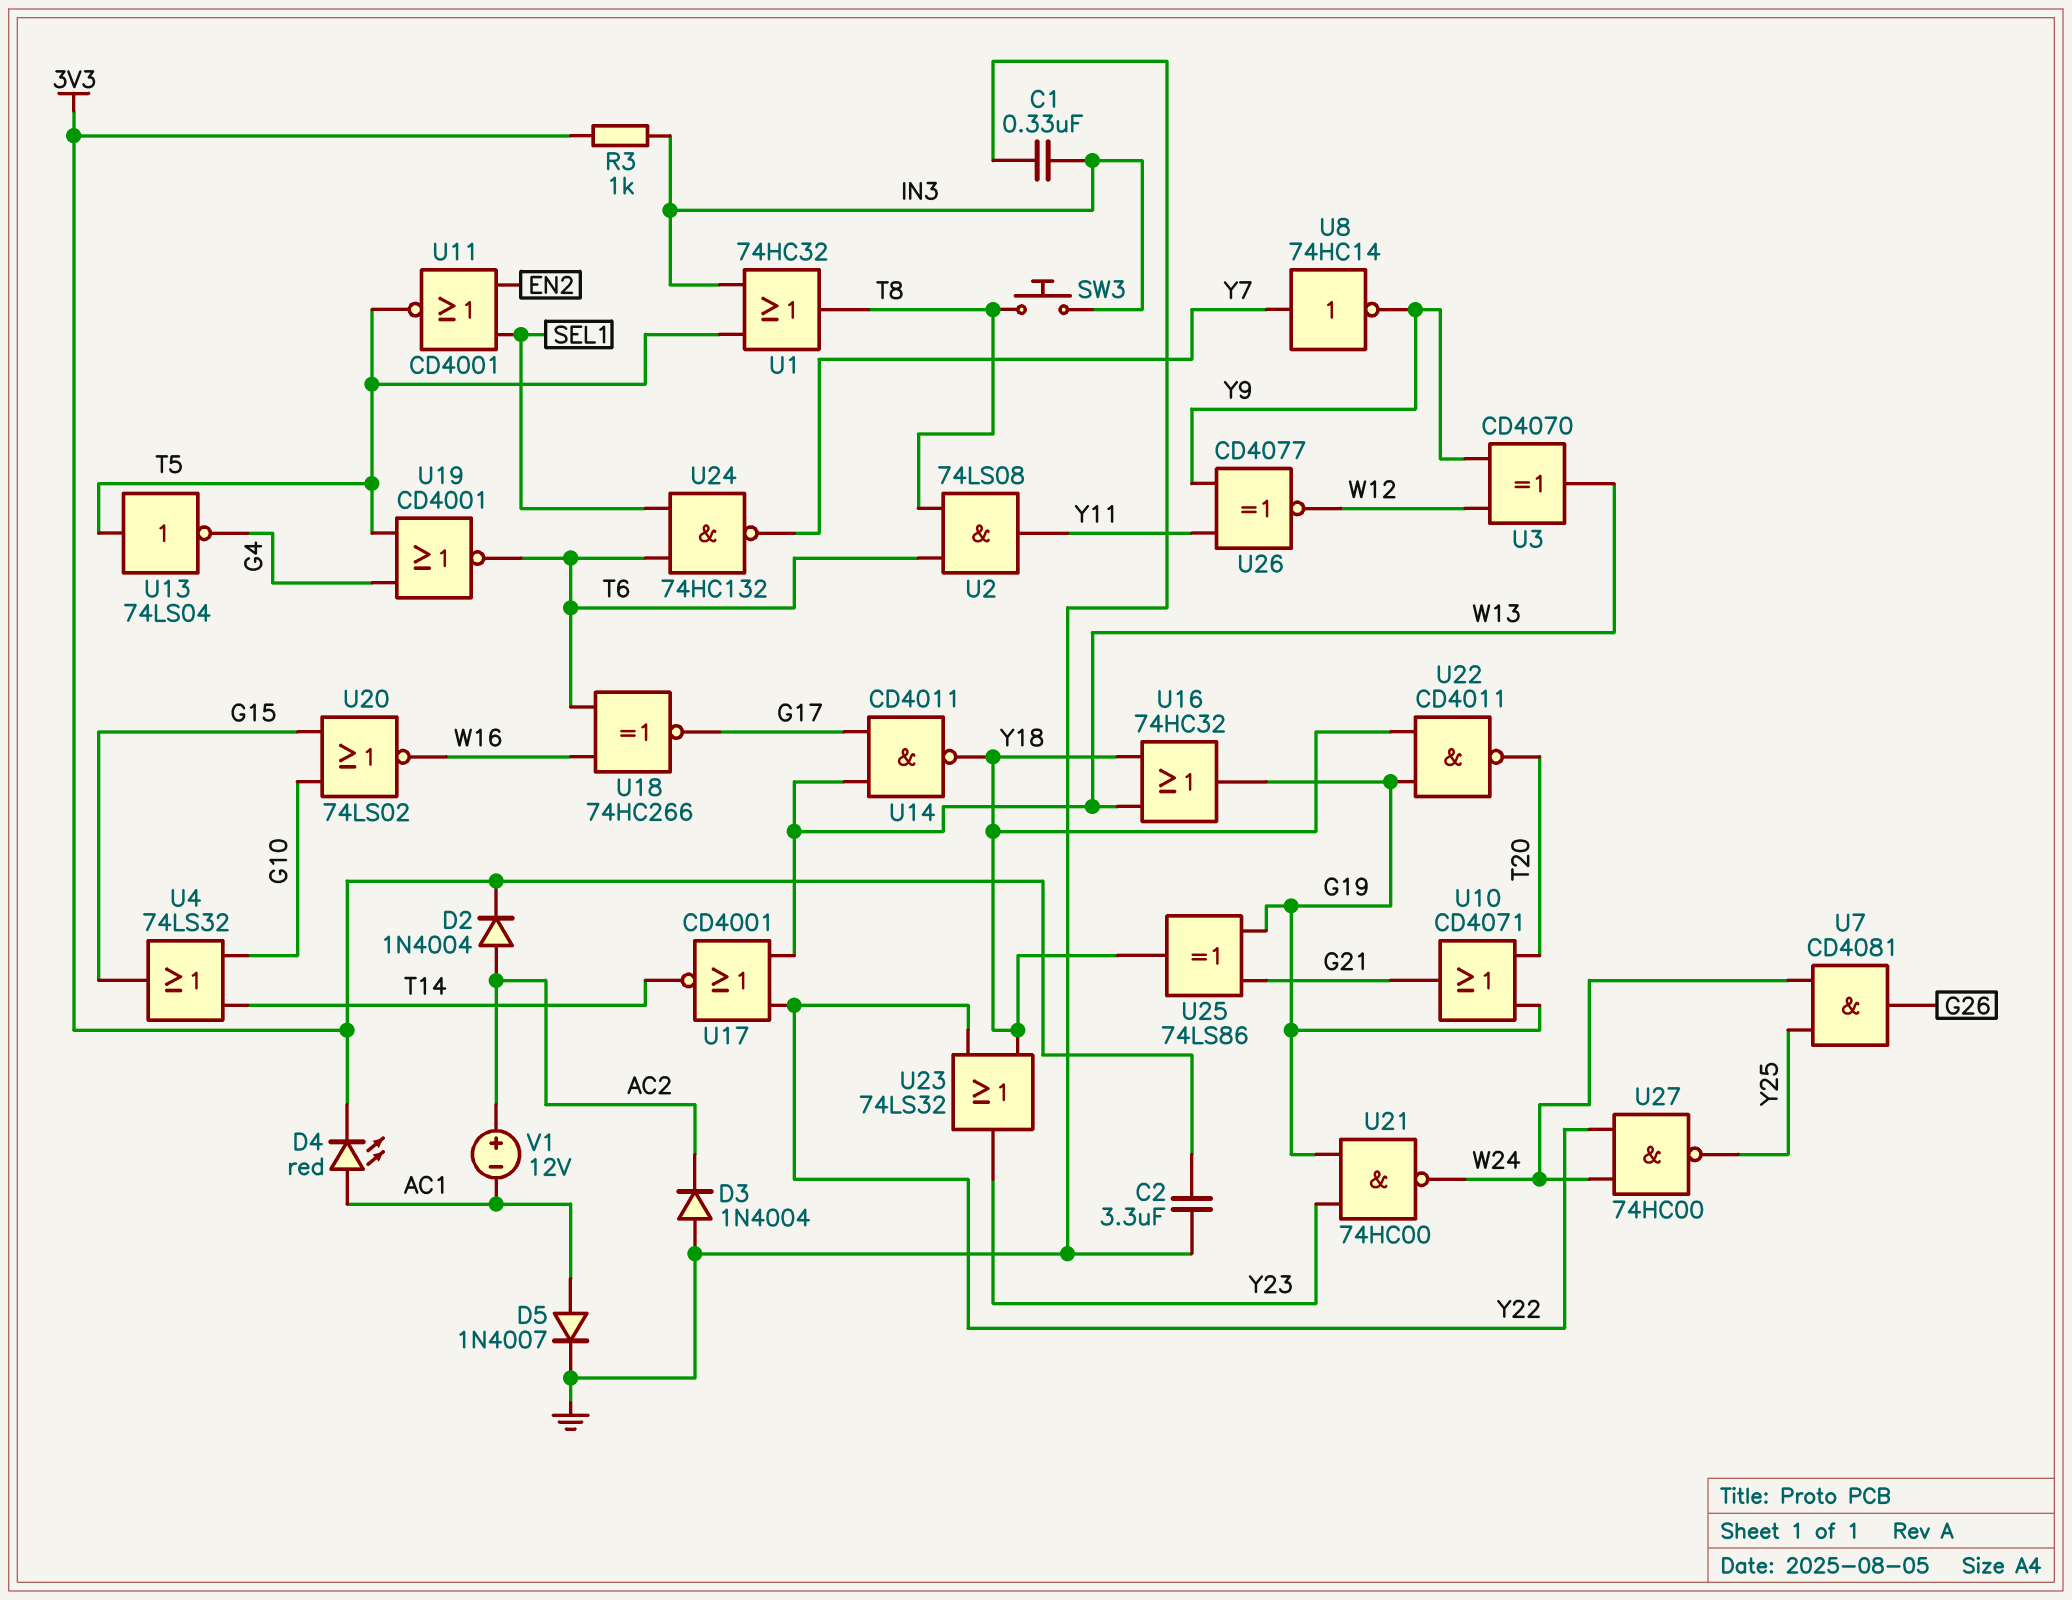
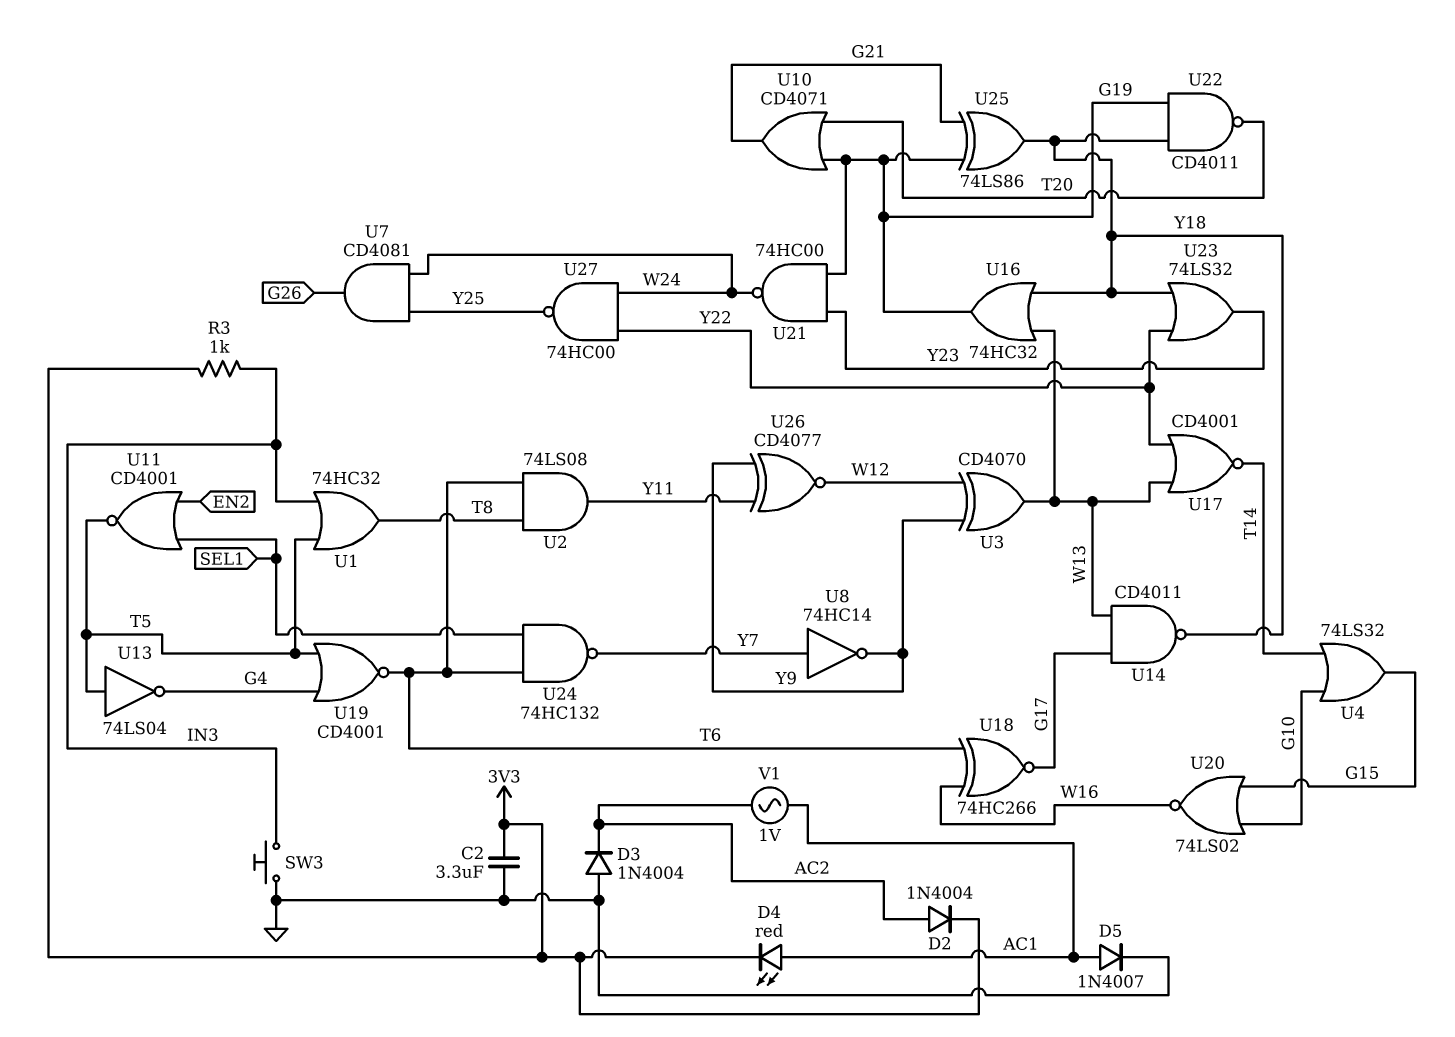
C1: 330nF (GND, IN3) -> none
SW3: button (IN3, T8) -> button (GND, IN3)
V1: 12V (plus AC2, minus AC1) -> AC 1V (AC1, AC2)

